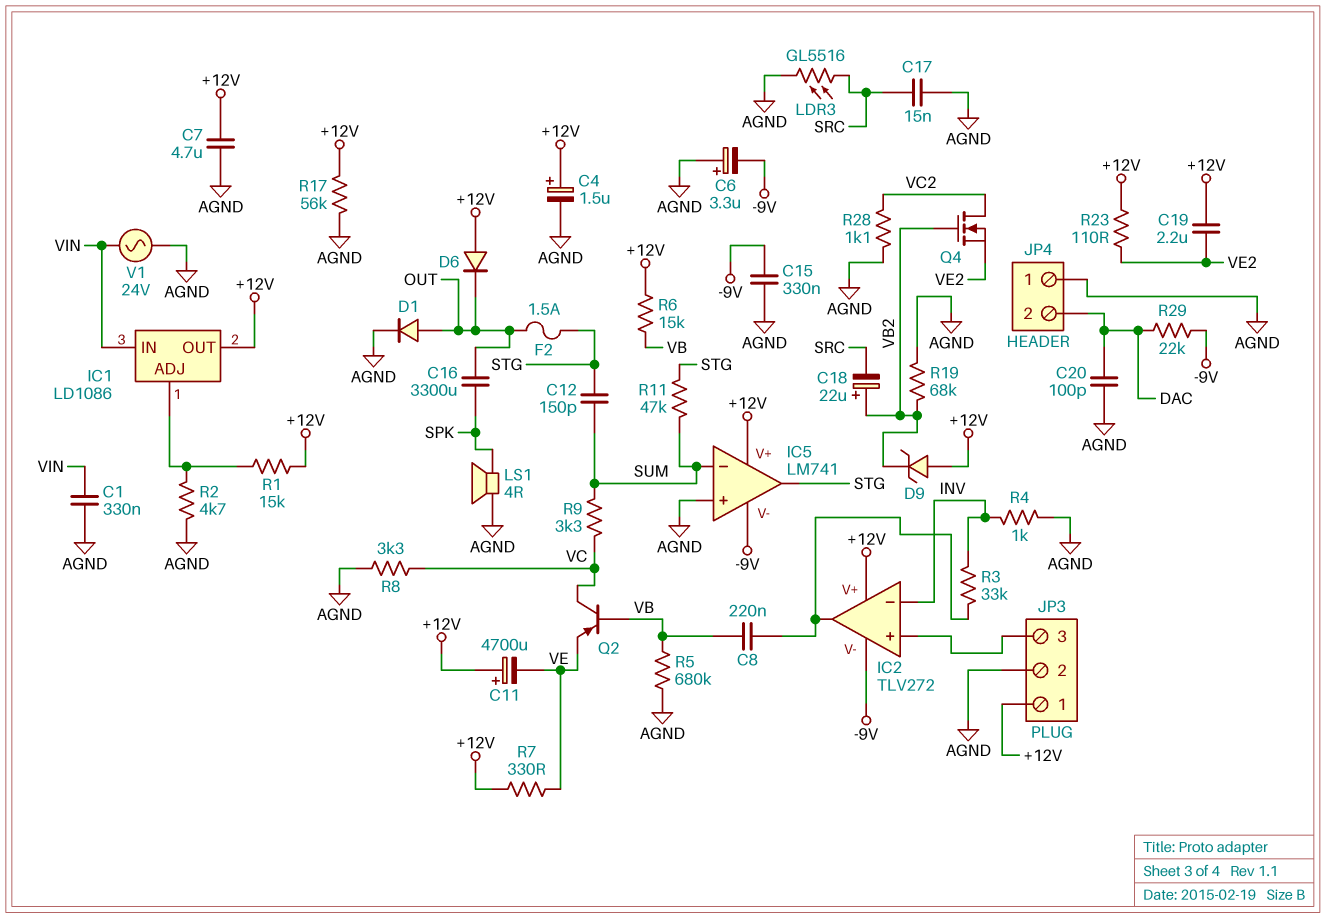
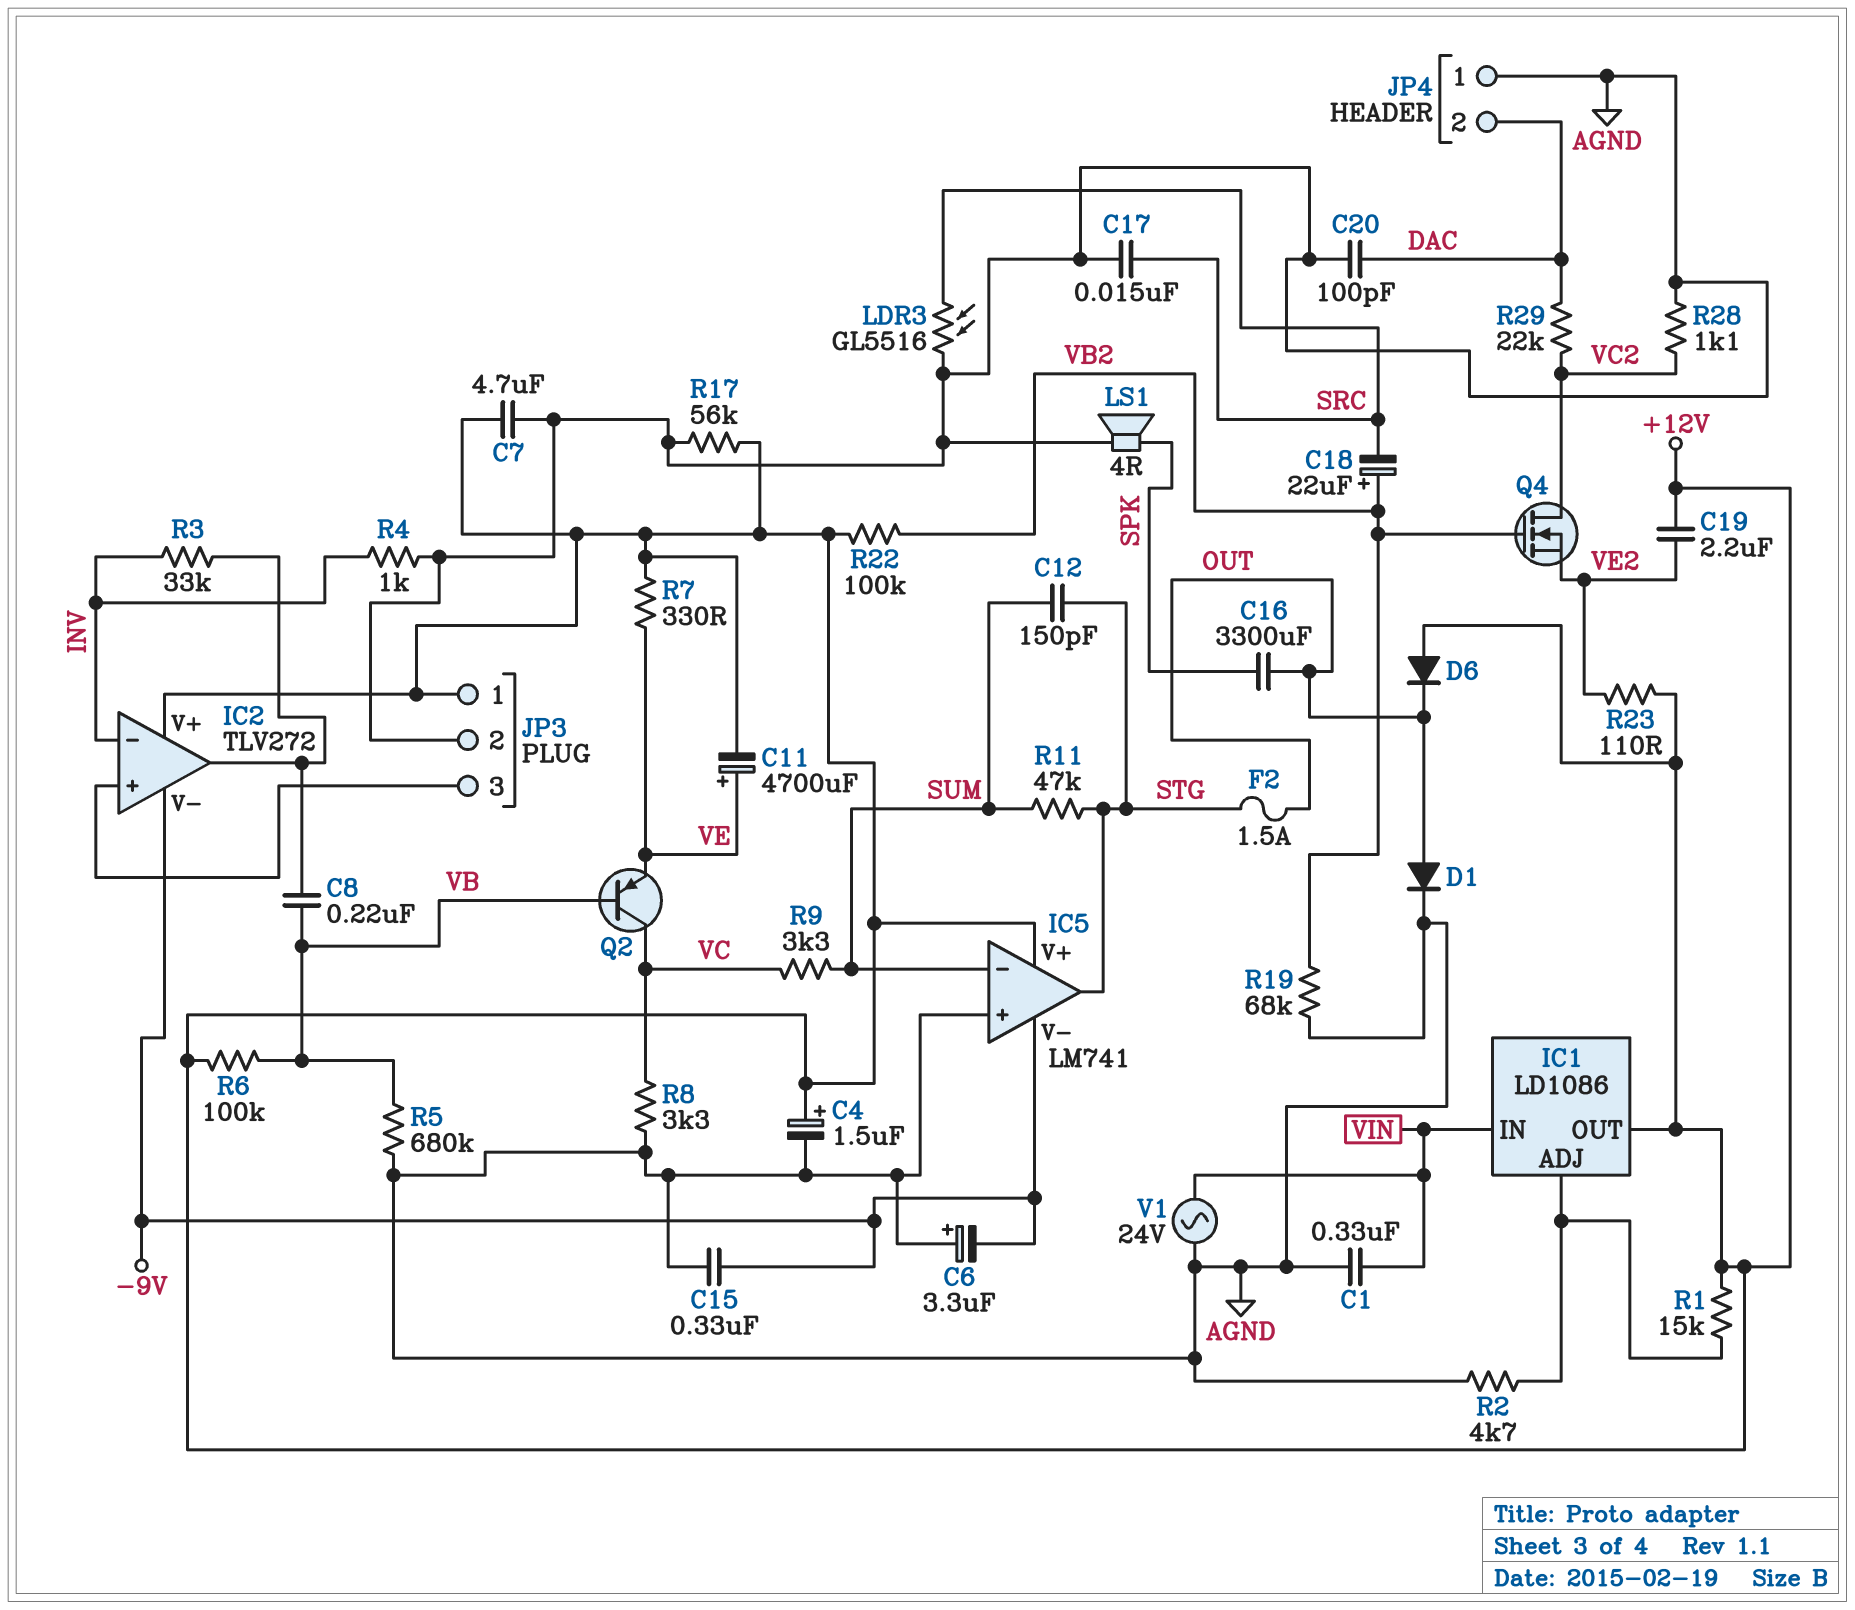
C11: 4700uF (plus +12V, minus VE) -> 4700uF (plus VE, minus +12V)
D9: zener (A +12V, K VB2) -> none
R6: 15k (+12V, VB) -> 100k (+12V, VB)
R22: none -> 100k (+12V, VB2)
R29: 22k (-9V, DAC) -> 22k (DAC, VC2)

